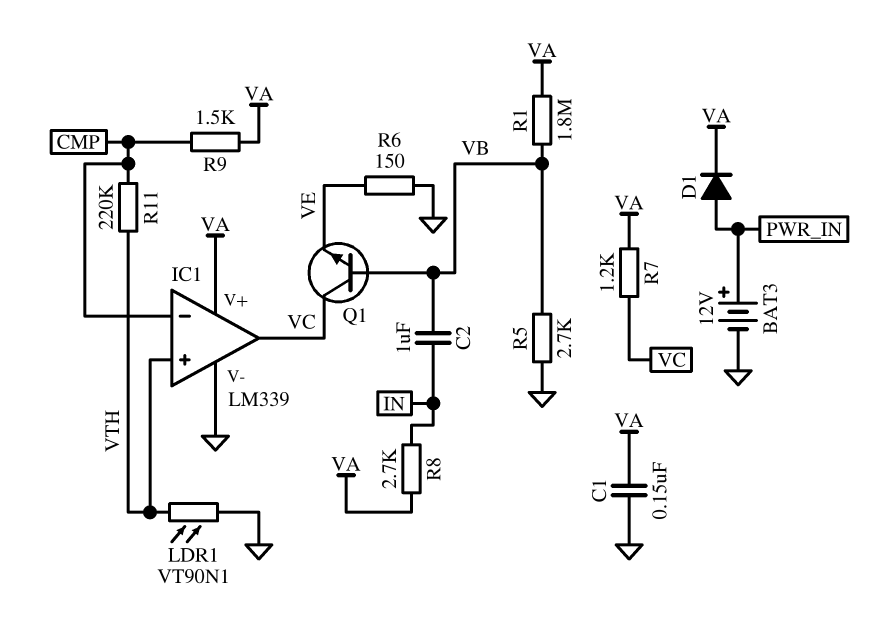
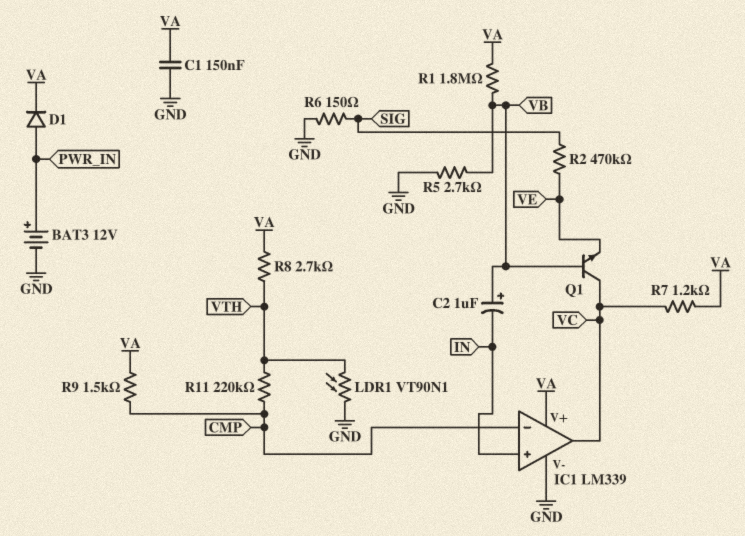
C2: 1uF (IN, VB) -> 1uF (plus VB, minus IN)
IC1 pin in+: VTH -> IN
R2: none -> 470k (SIG, VE)
R6: 150 (GND, VE) -> 150 (GND, SIG)
R8: 2.7k (IN, VA) -> 2.7k (VA, VTH)

